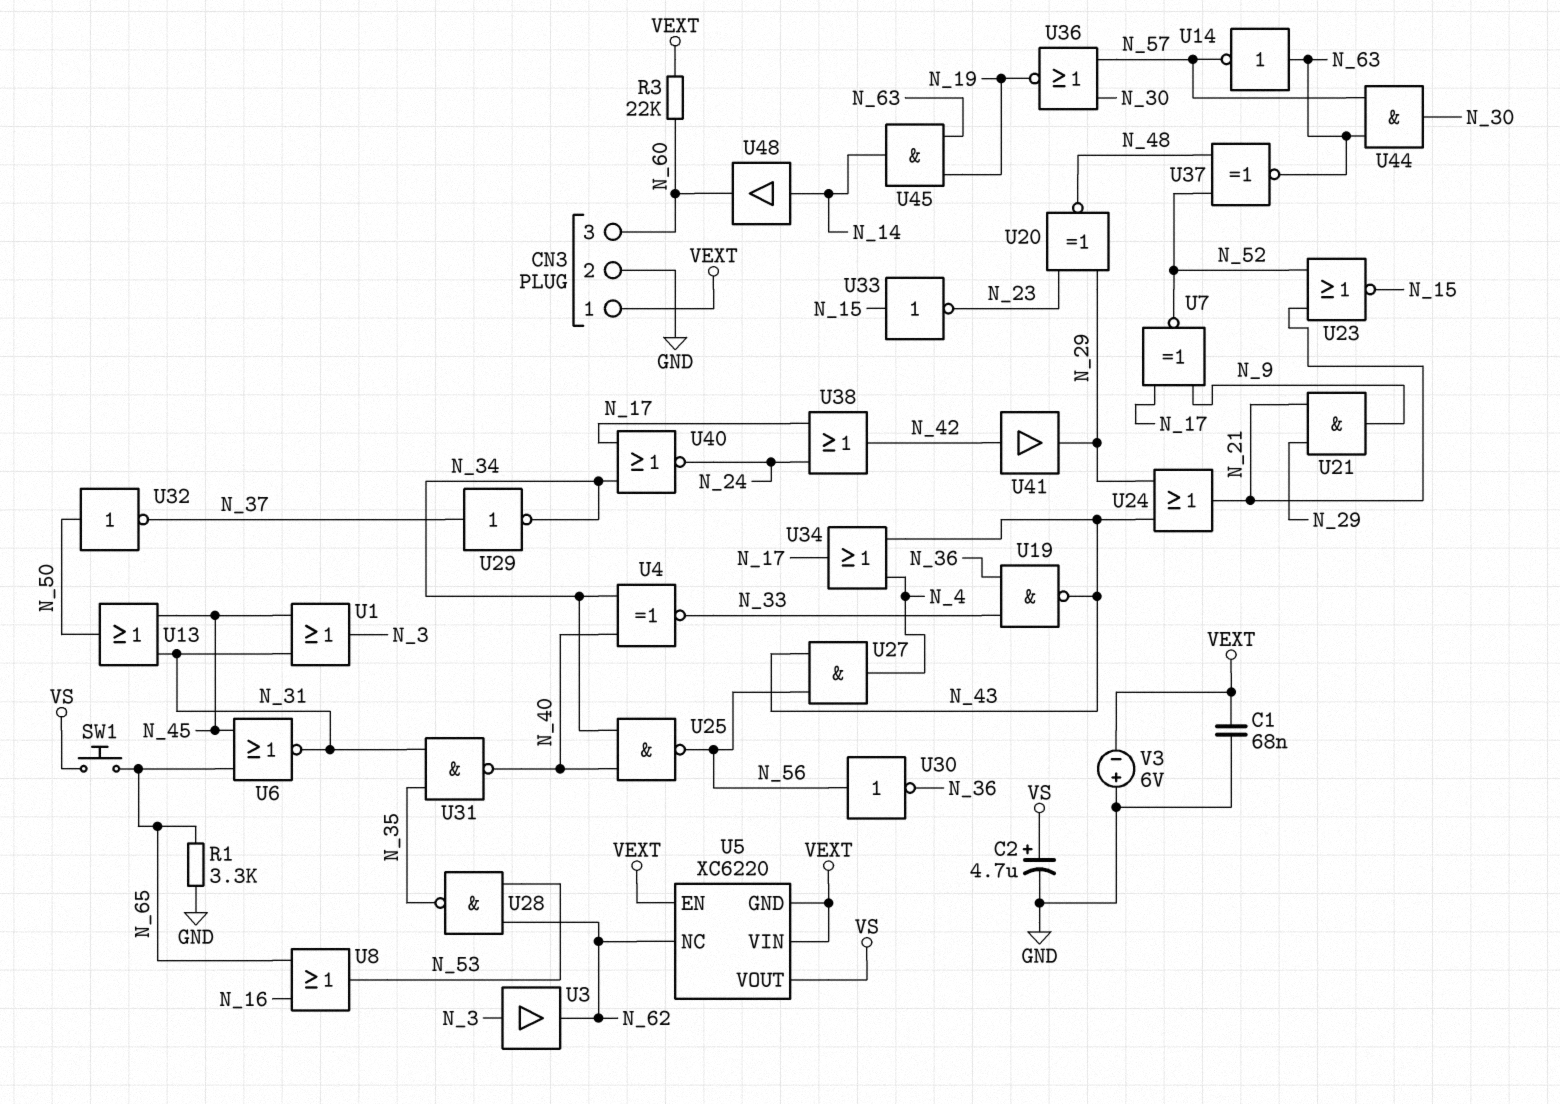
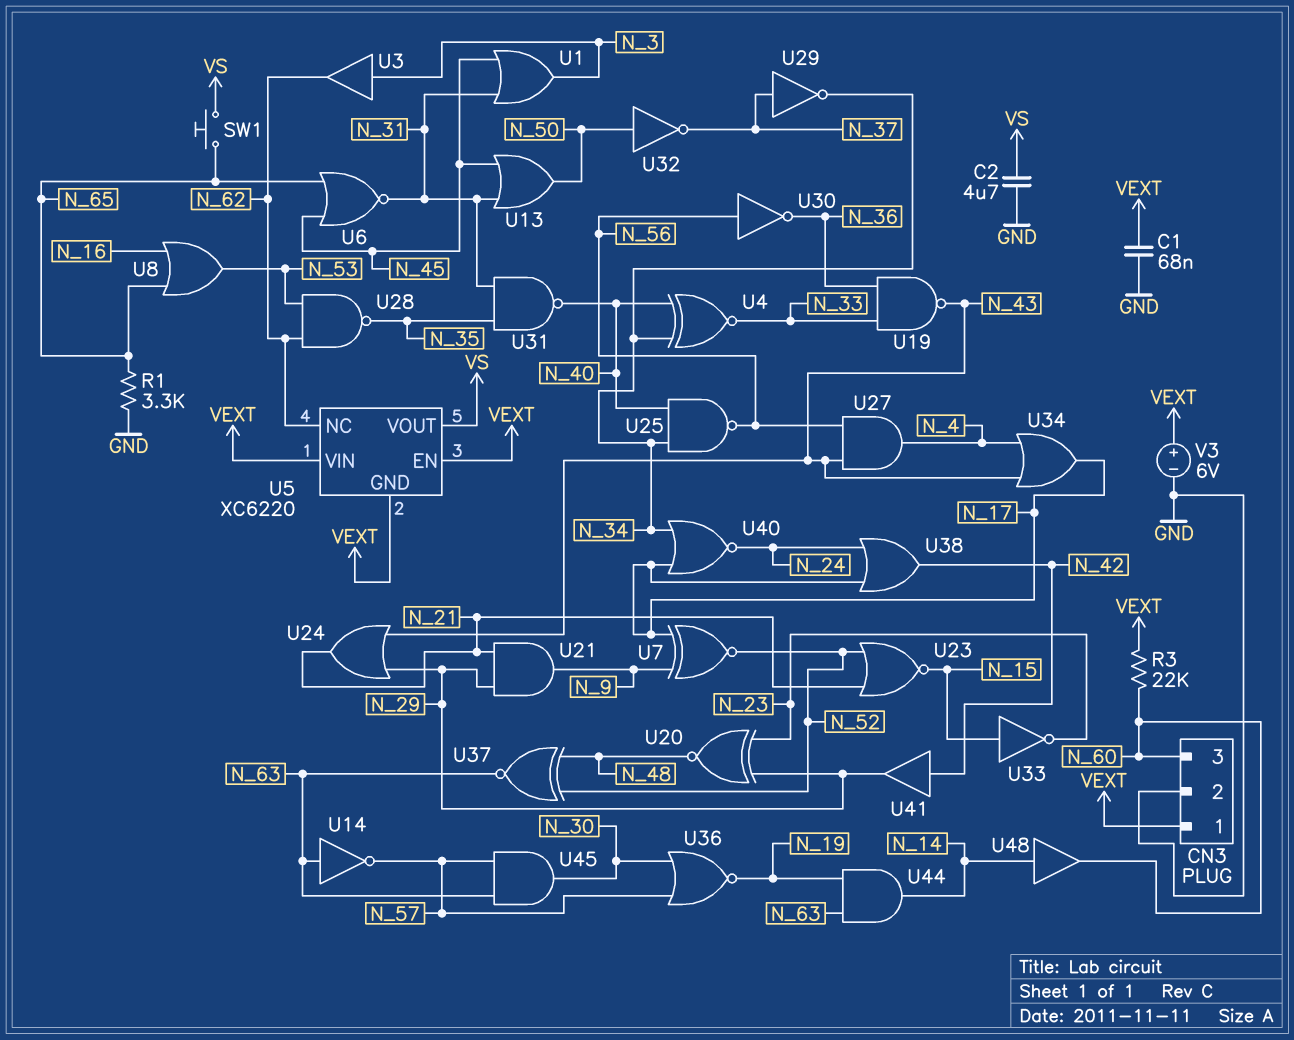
C2: 4.7uF (plus VS, minus GND) -> 4.7uF (GND, VS)
U44: AND (in N_57, in N_63, out N_30) -> AND (in N_19, in N_63, out N_14)
U45: AND (in N_19, in N_63, out N_14) -> AND (in N_57, in N_63, out N_30)
V3: 6V (plus GND, minus VEXT) -> 6V (plus VEXT, minus GND)

